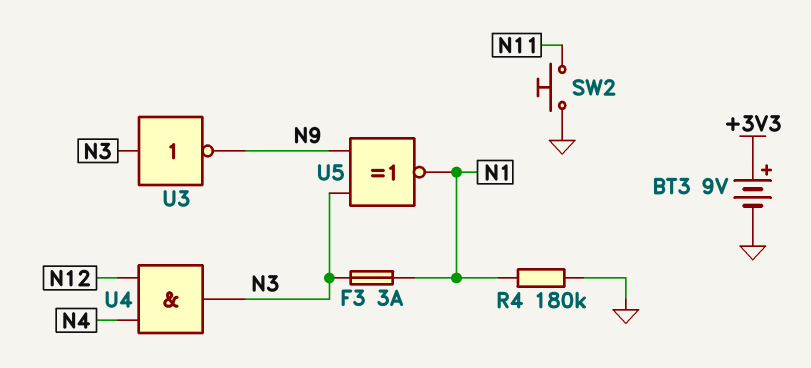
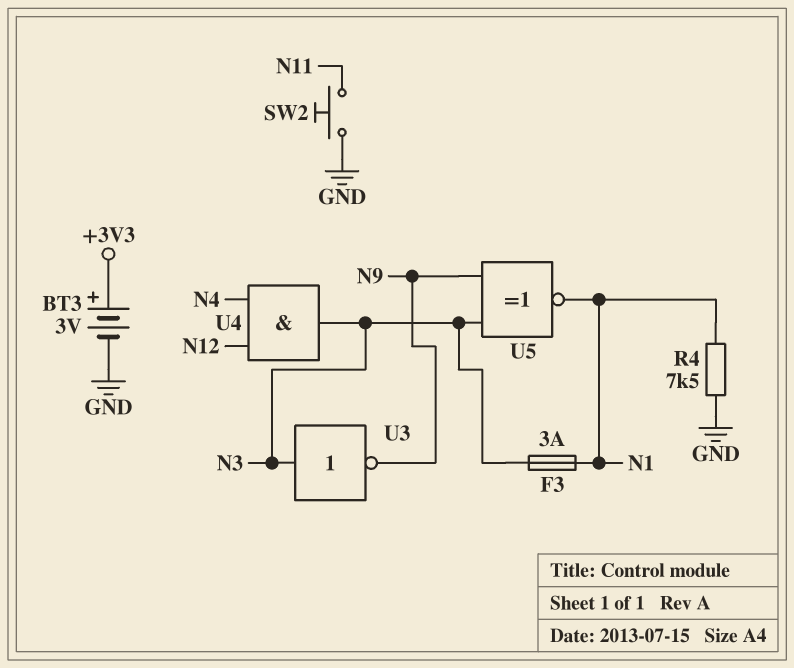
BT3: 9V (plus +3V3, minus GND) -> 3V (plus +3V3, minus GND)
R4: 180k (GND, N1) -> 7.5k (GND, N1)

